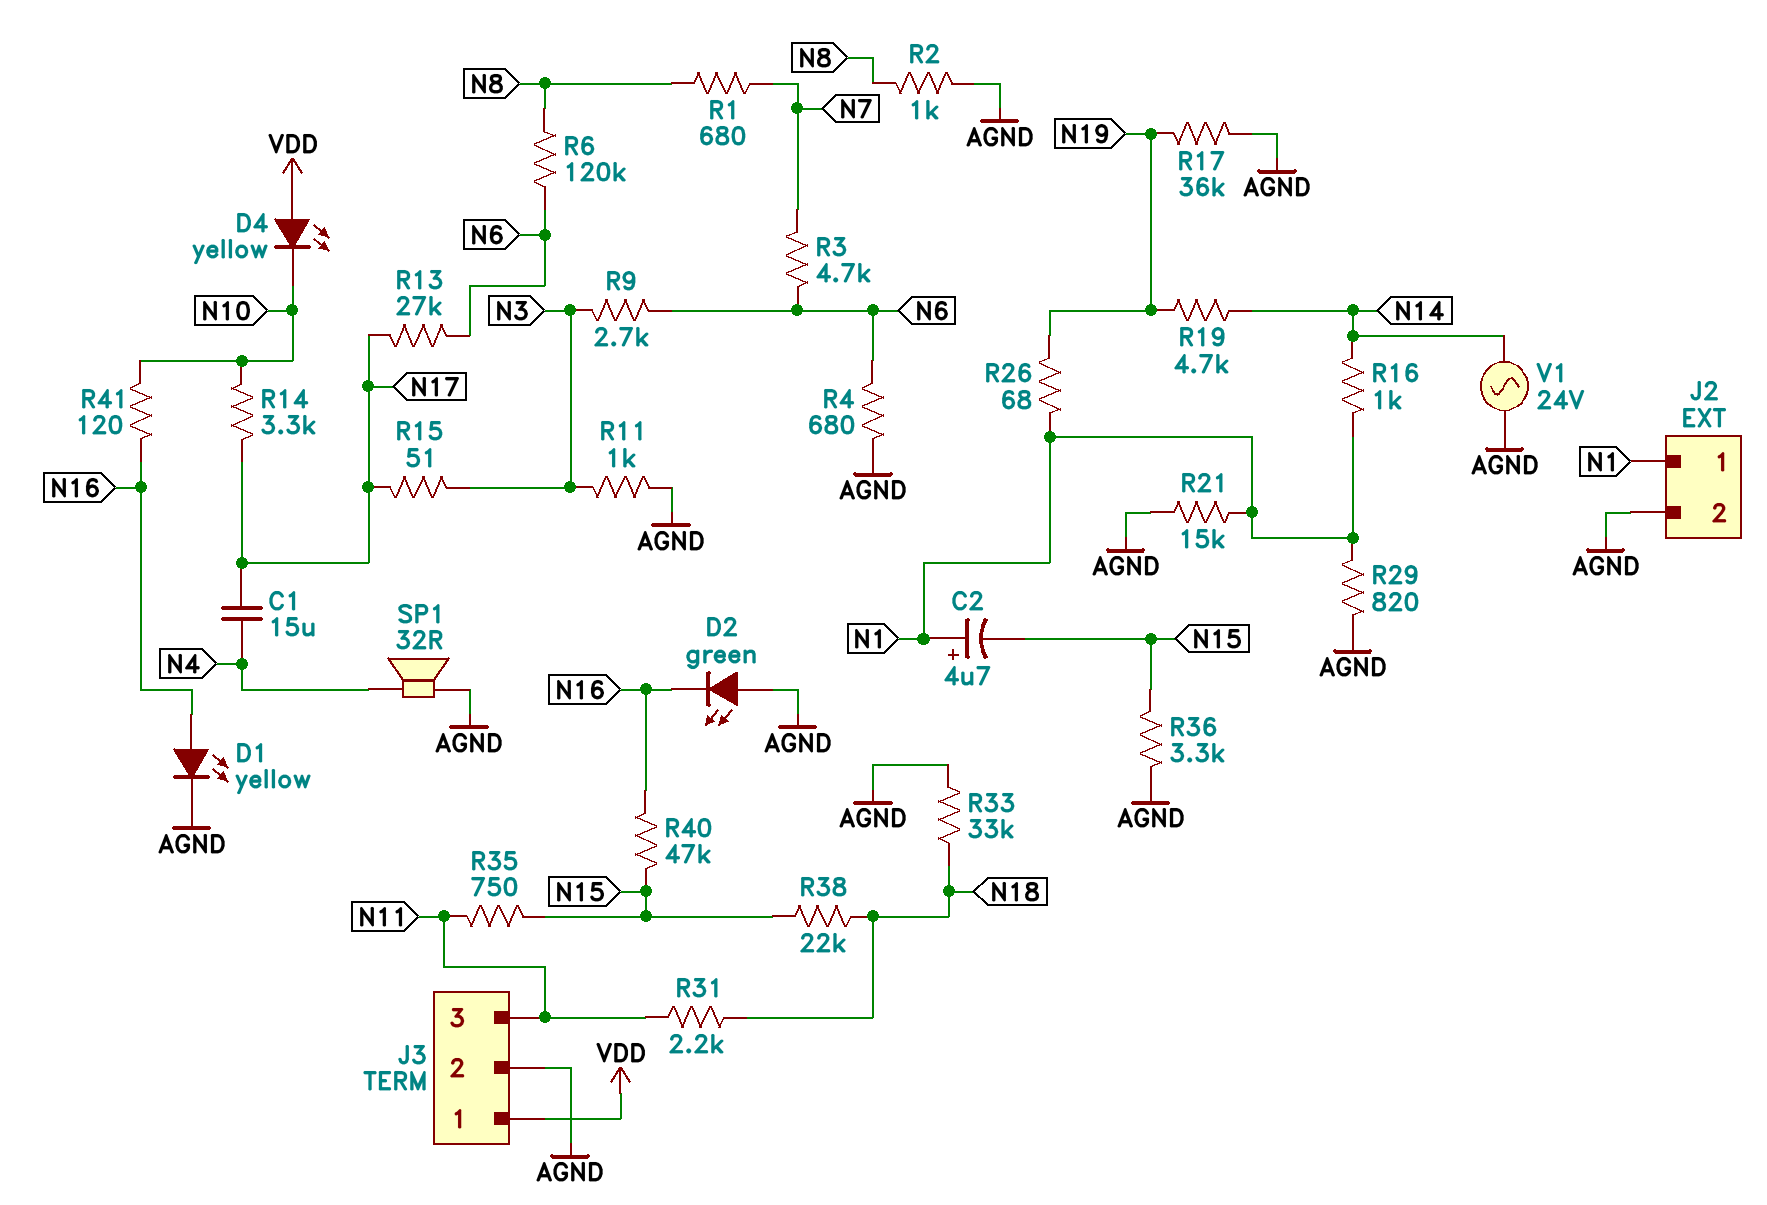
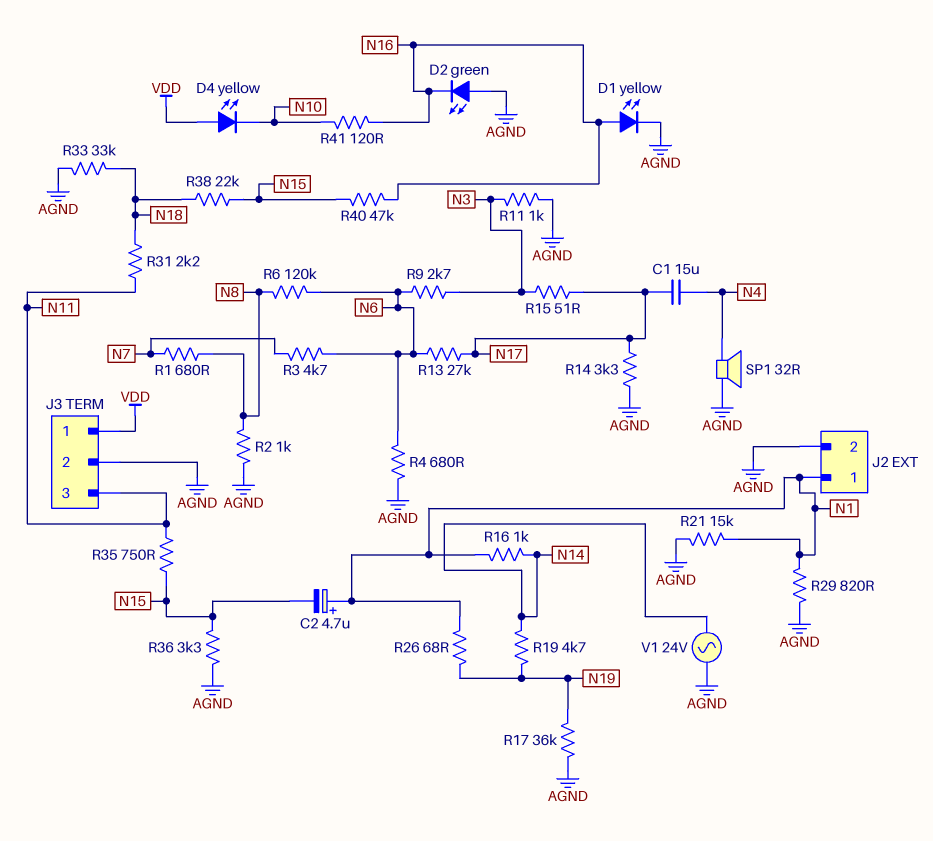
R14: 3.3k (N10, N17) -> 3.3k (AGND, N17)

